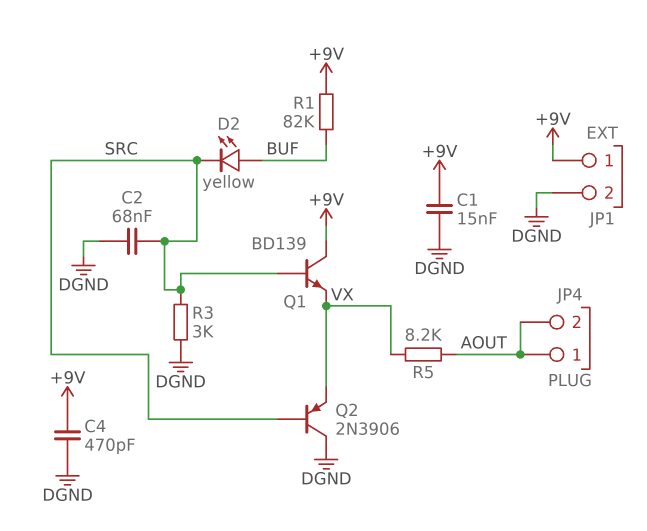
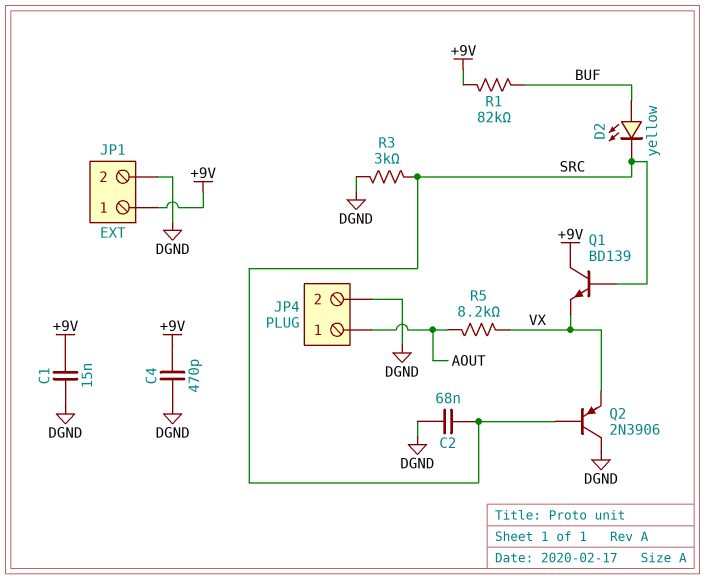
JP4 pin 2: AOUT -> DGND

